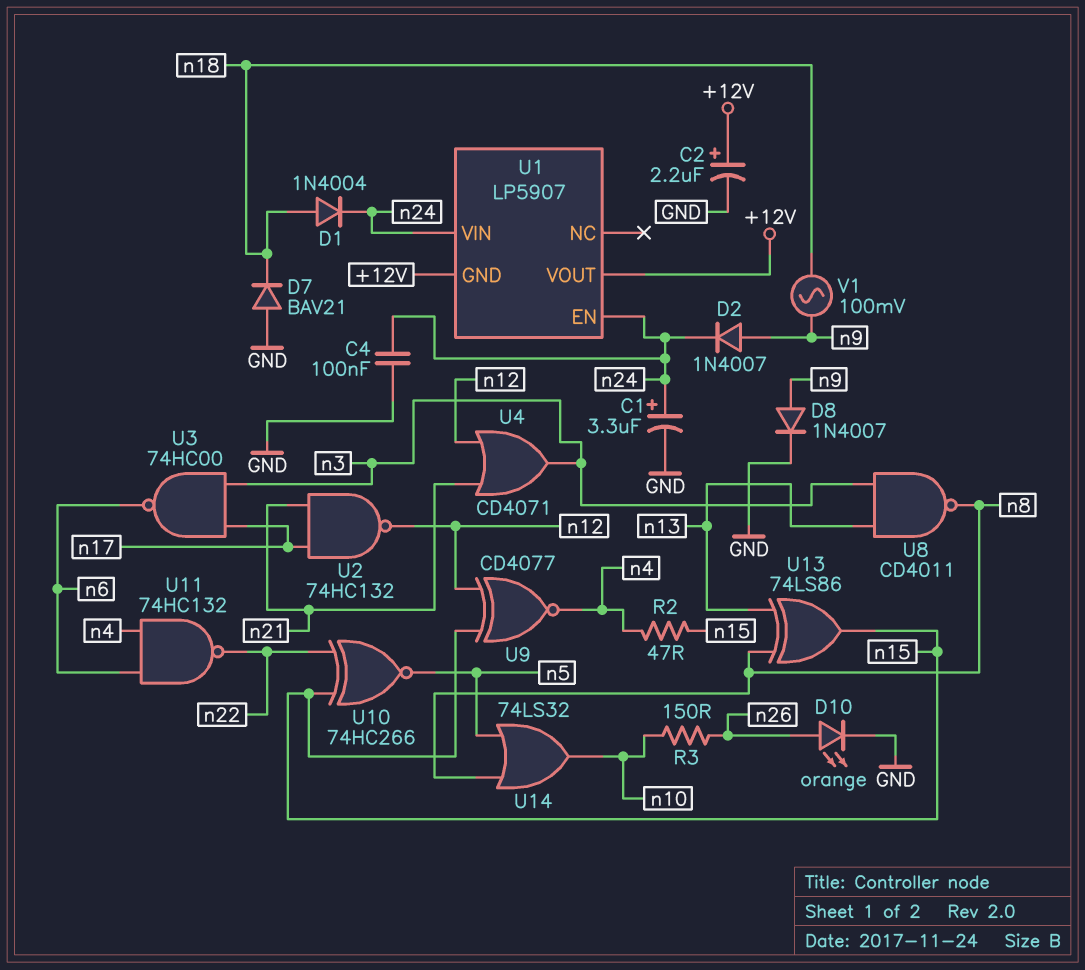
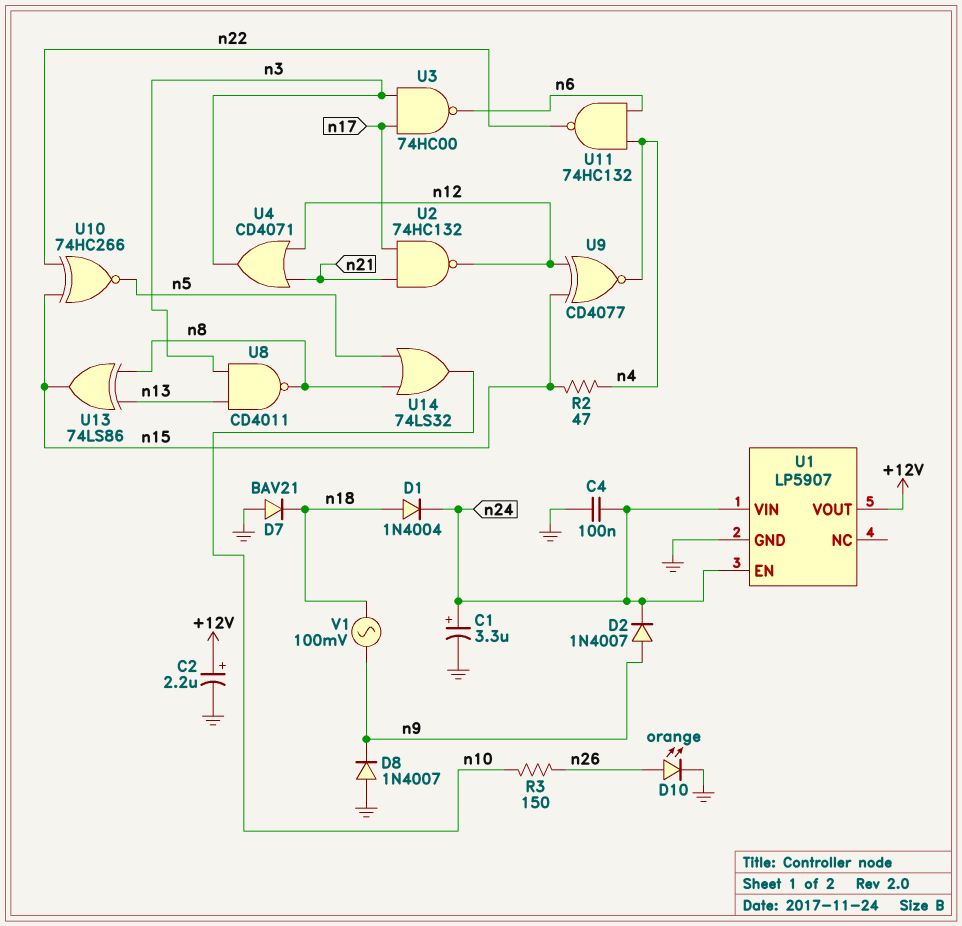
D8: diode 1N4007 (A n9, K GND) -> diode 1N4007 (A GND, K n9)
U1 pin GND: +12V -> GND

